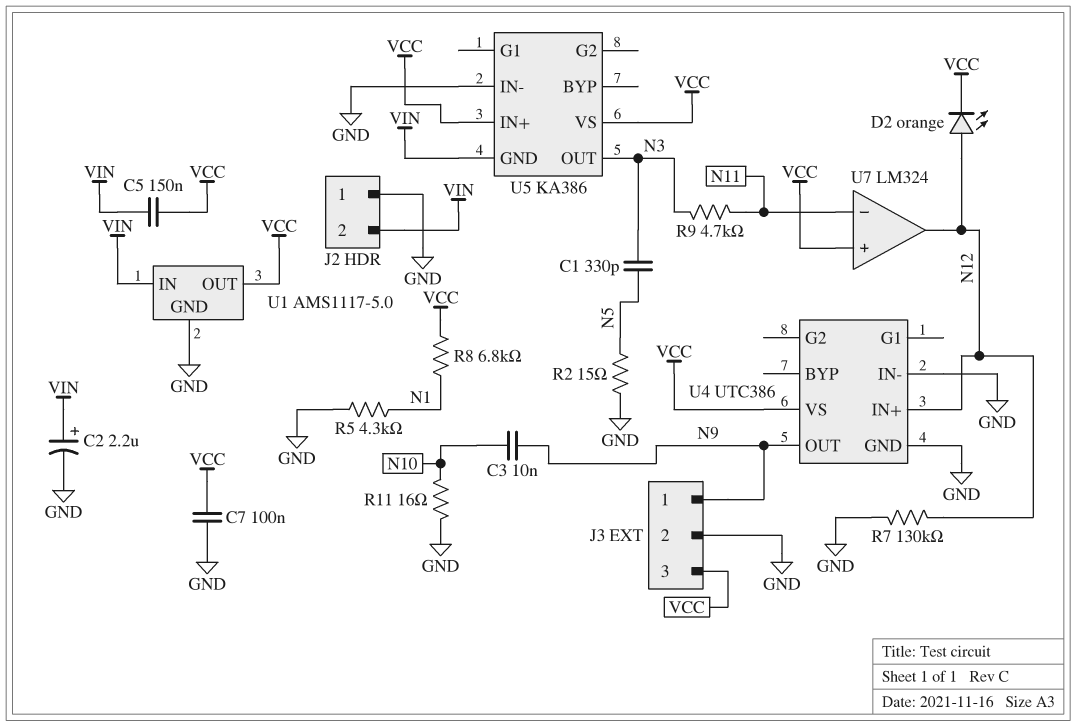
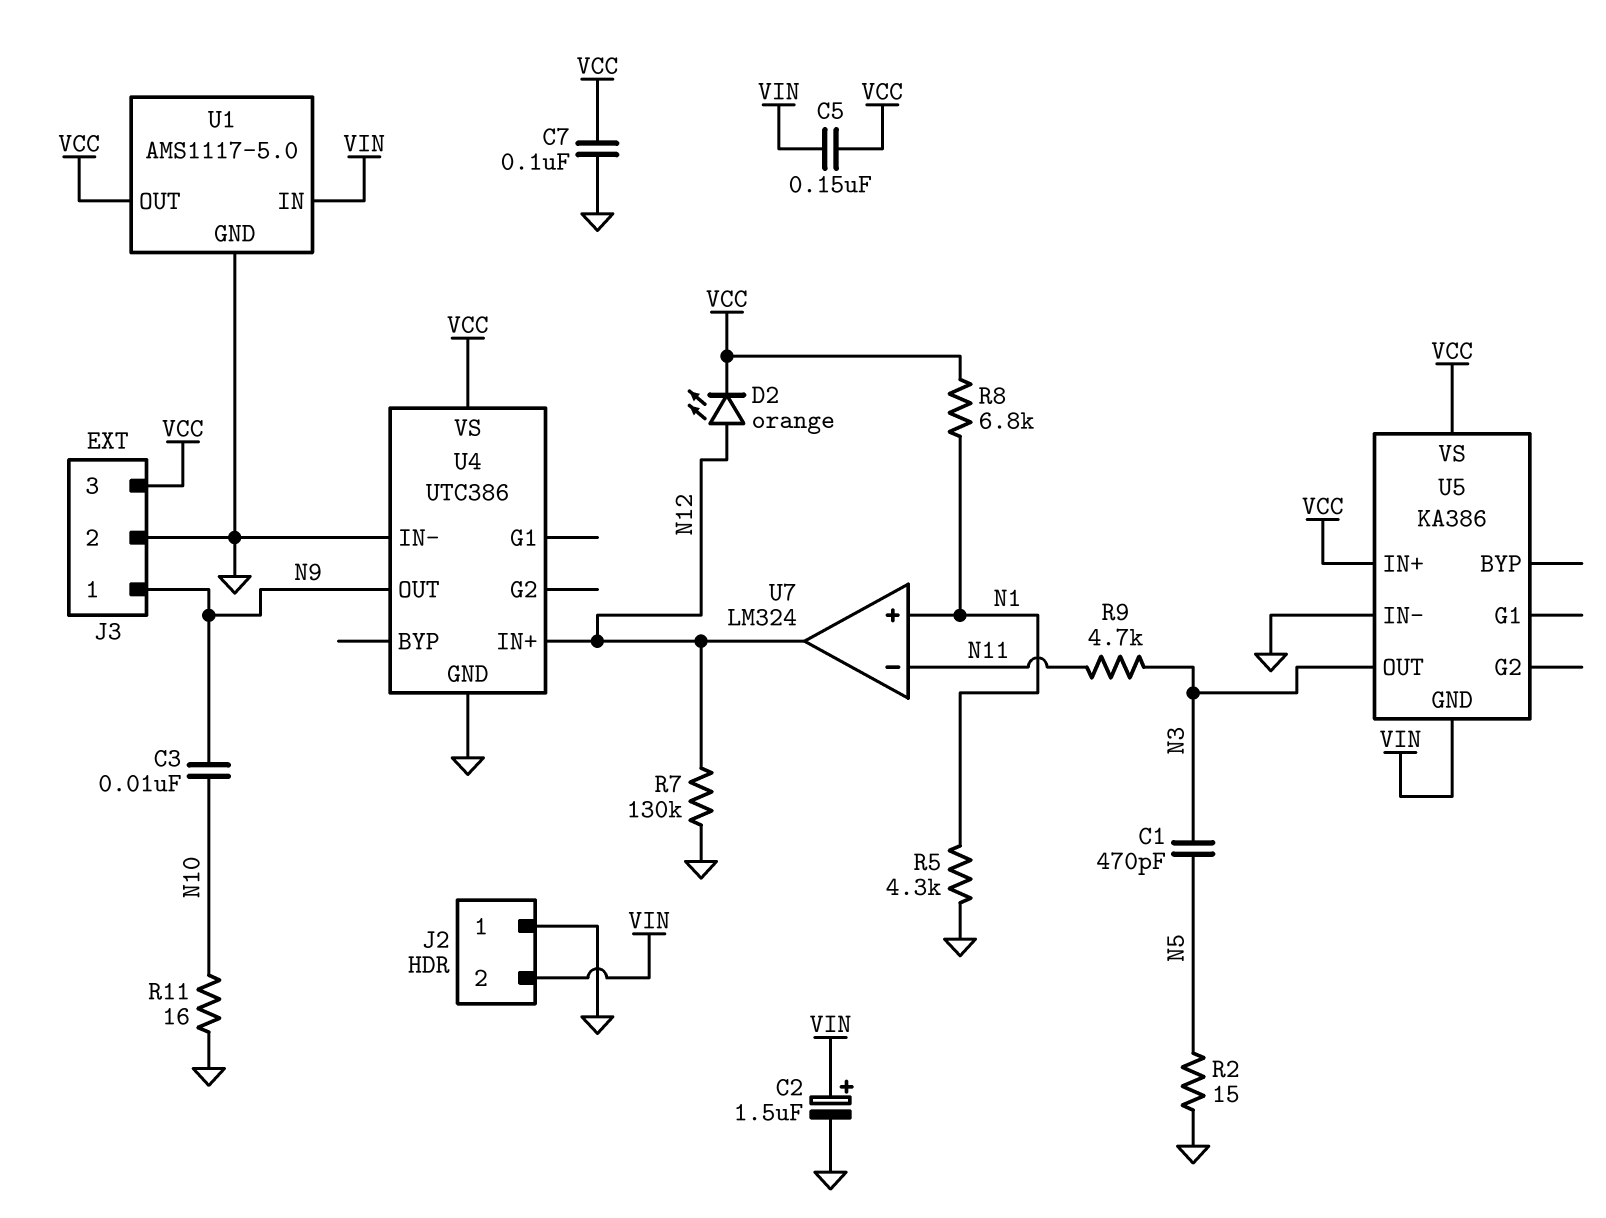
C1: 330pF (N3, N5) -> 470pF (N3, N5)
C2: 2.2uF (plus VIN, minus GND) -> 1.5uF (plus VIN, minus GND)
U7 pin in+: VCC -> N1

